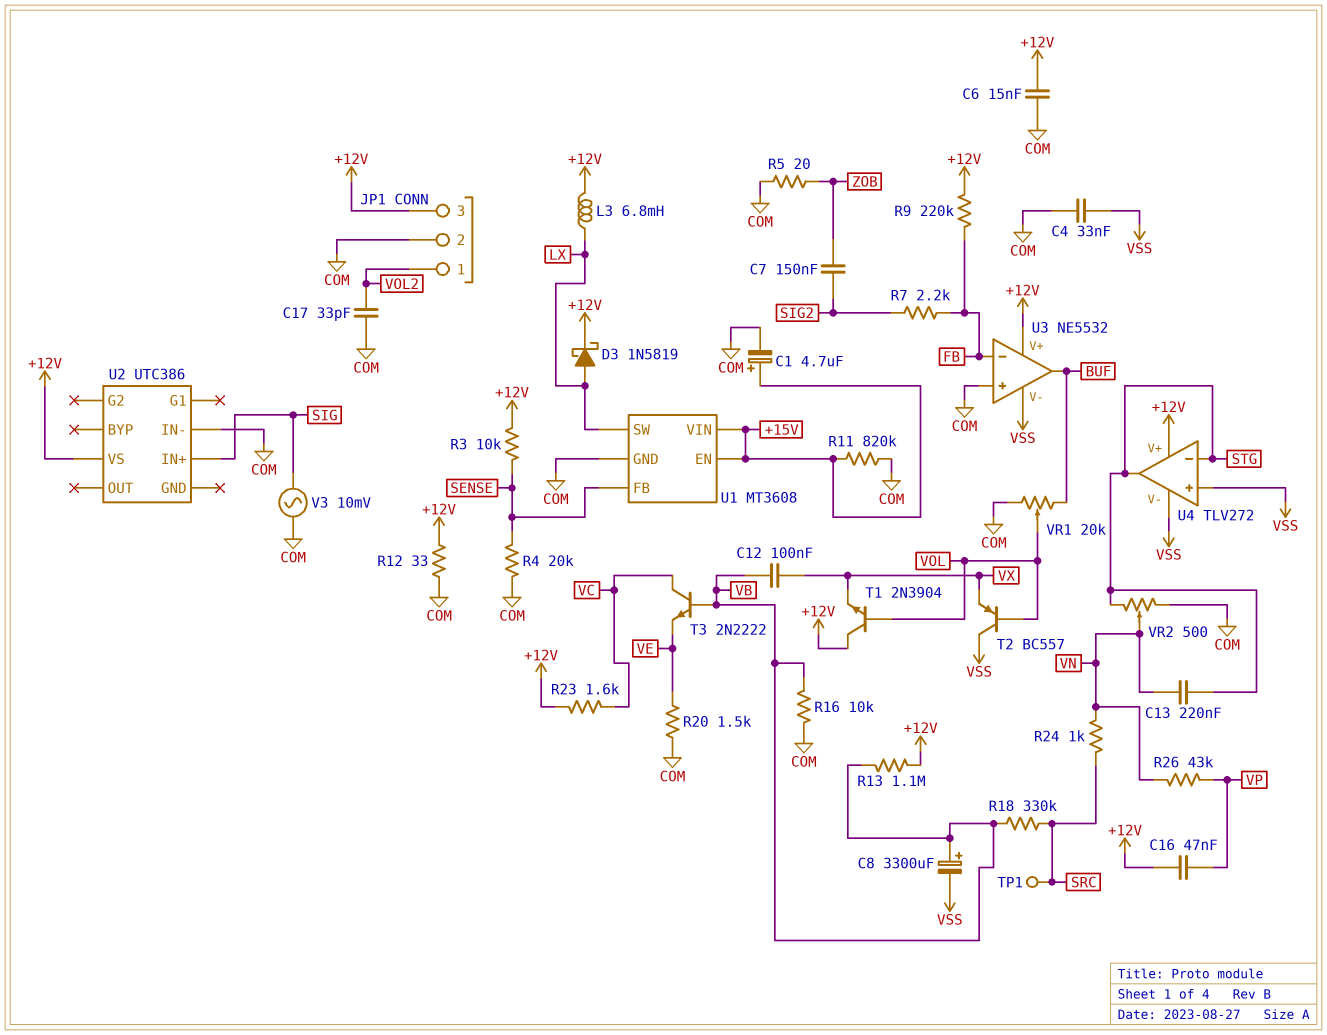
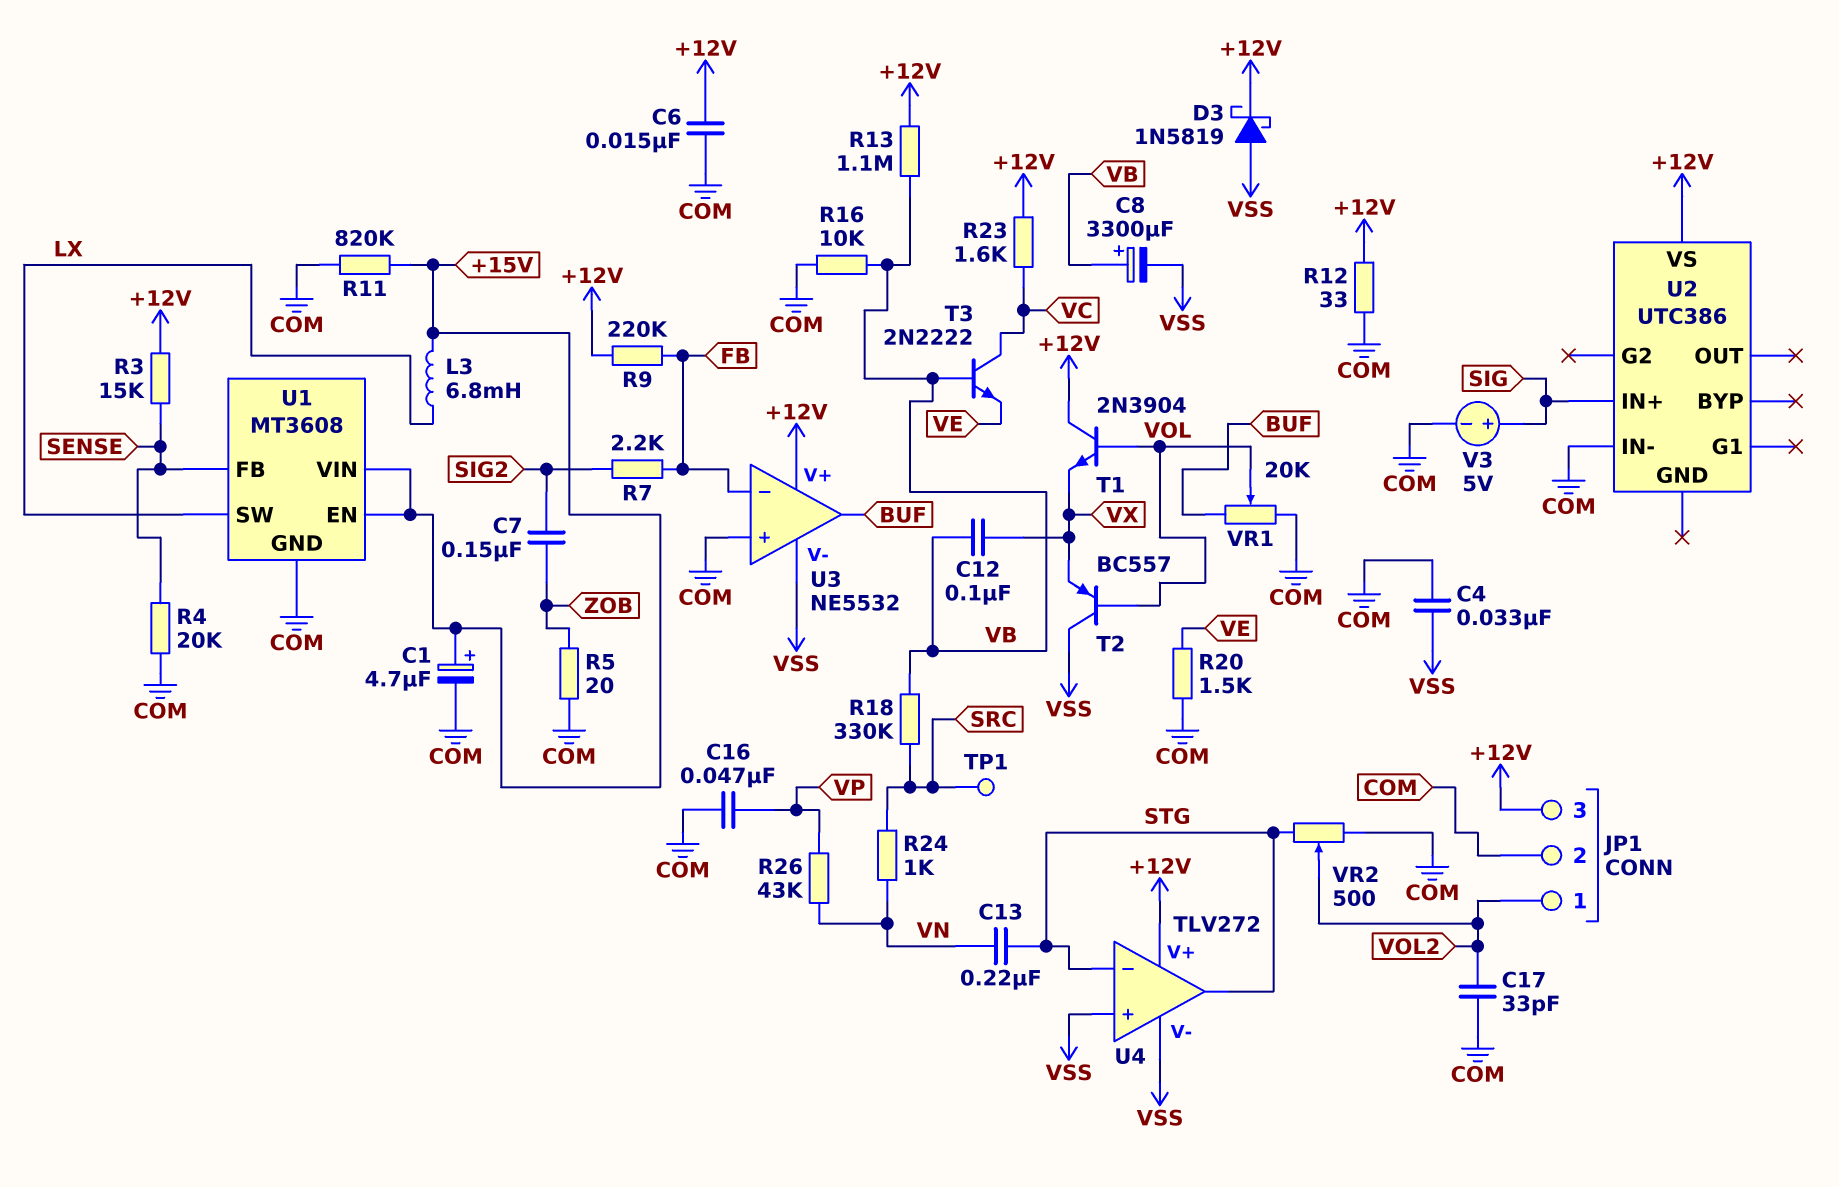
C16: 47nF (+12V, VP) -> 47nF (COM, VP)
D3: schottky 1N5819 (A LX, K +12V) -> schottky 1N5819 (A VSS, K +12V)
L3: 6.8mH (+12V, LX) -> 6.8mH (+15V, LX)
R3: 10k (+12V, SENSE) -> 15k (+12V, SENSE)
V3: AC 10mV (COM, SIG) -> 5V (plus SIG, minus COM)
VR2: 500 (COM, STG, wiper VN) -> 500 (COM, STG, wiper VOL2)

